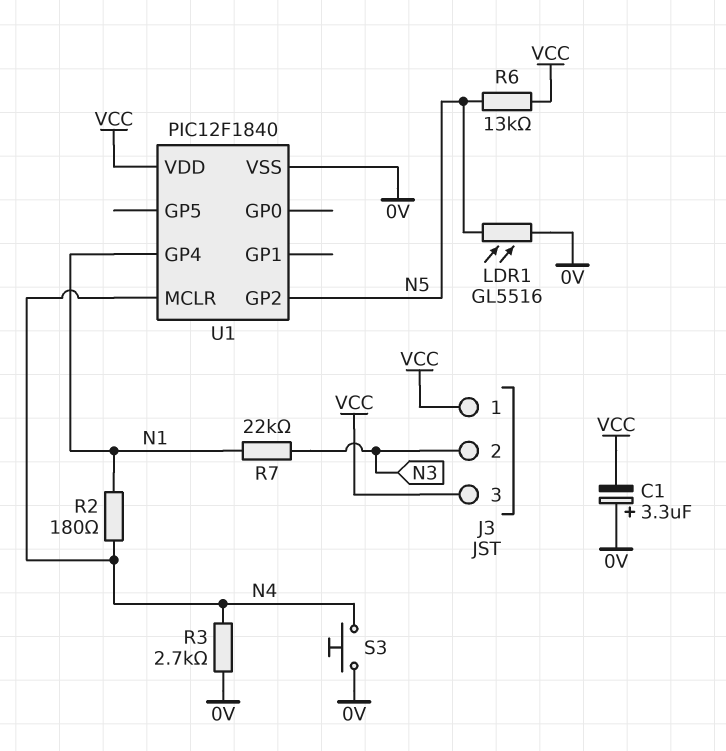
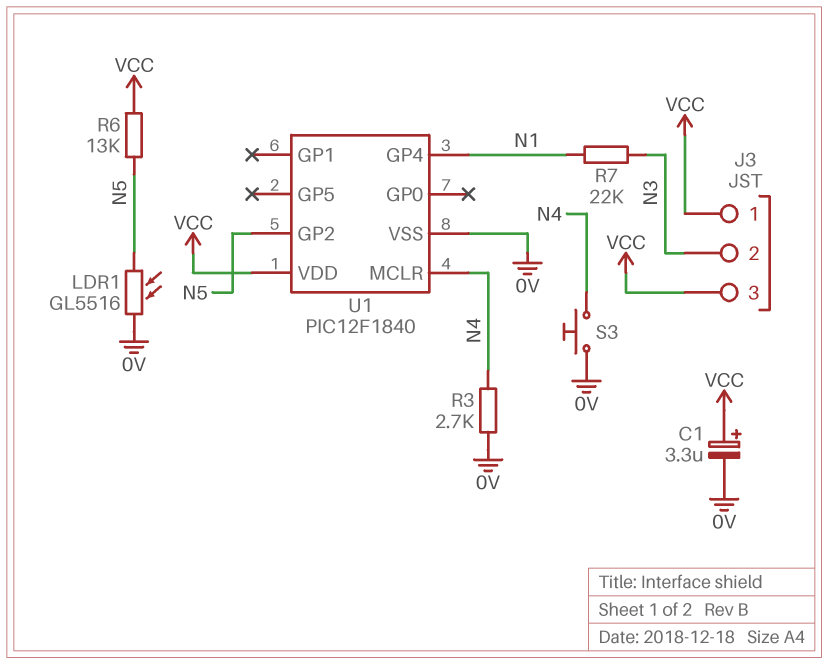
C1: 3.3uF (plus 0V, minus VCC) -> 3.3uF (plus VCC, minus 0V)
R2: 180 (N1, N4) -> none

